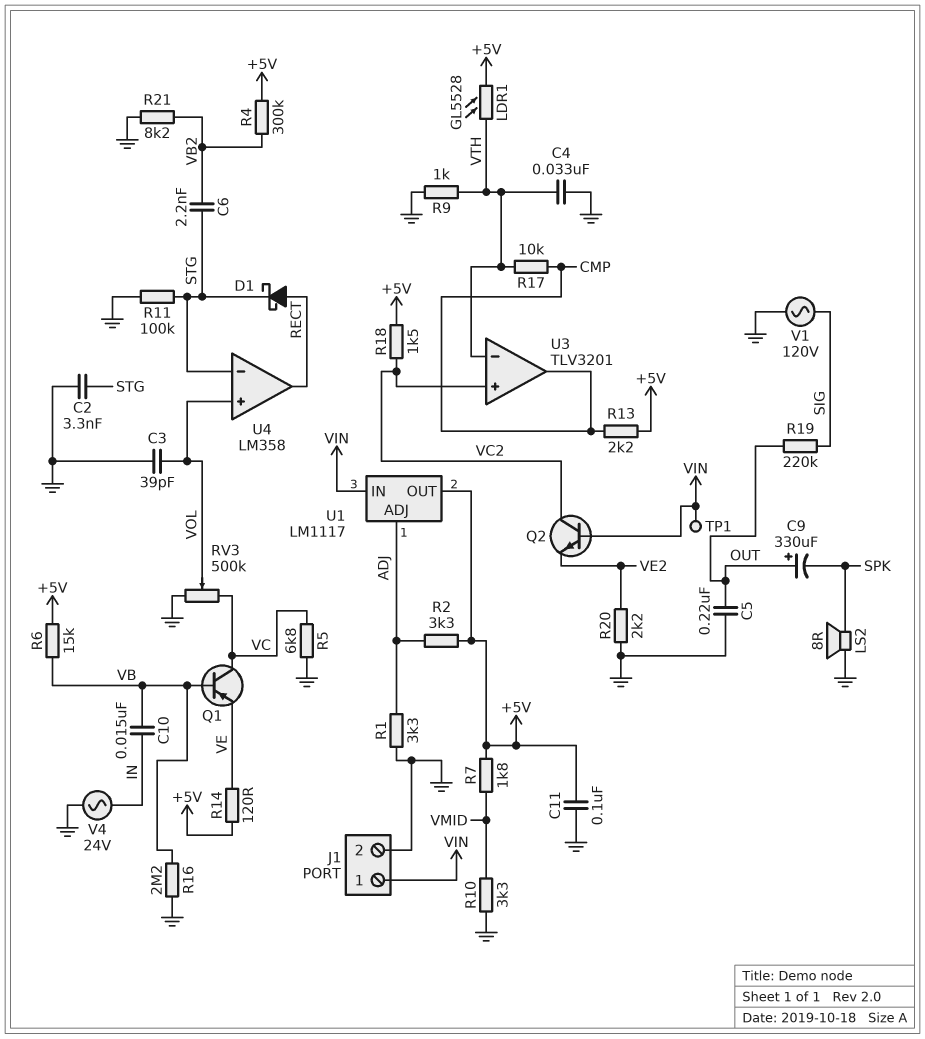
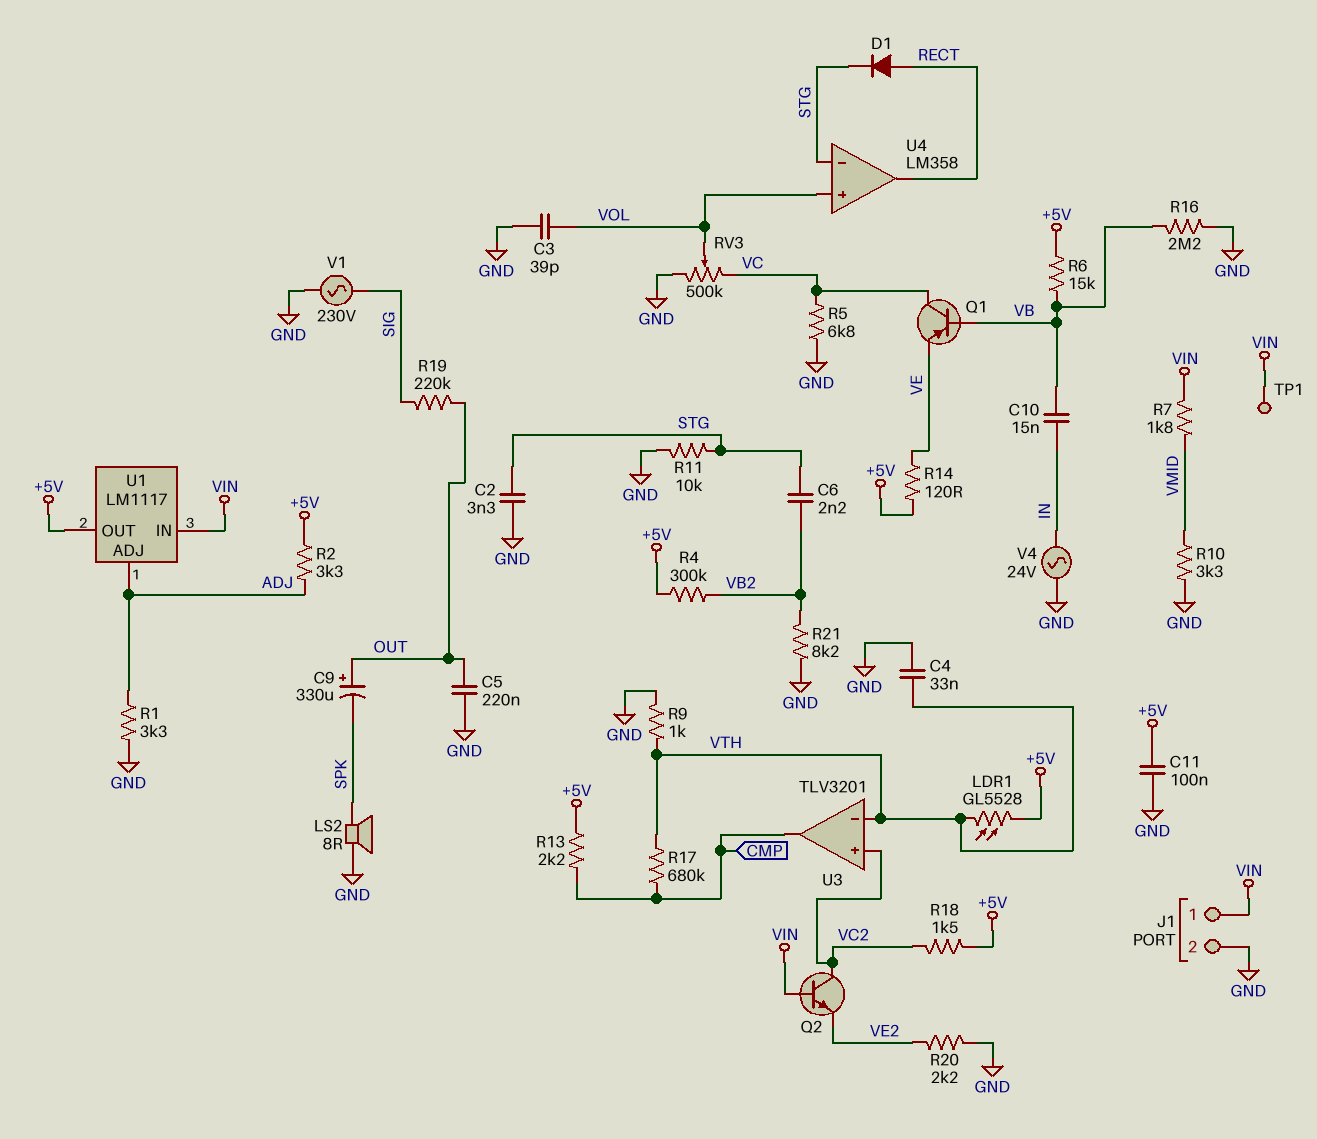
D1: schottky (A RECT, K STG) -> diode (A RECT, K STG)
R7: 1.8k (+5V, VMID) -> 1.8k (VIN, VMID)
R11: 100k (GND, STG) -> 10k (GND, STG)
R17: 10k (CMP, VTH) -> 680k (CMP, VTH)
V1: AC 120V (GND, SIG) -> AC 230V (GND, SIG)

